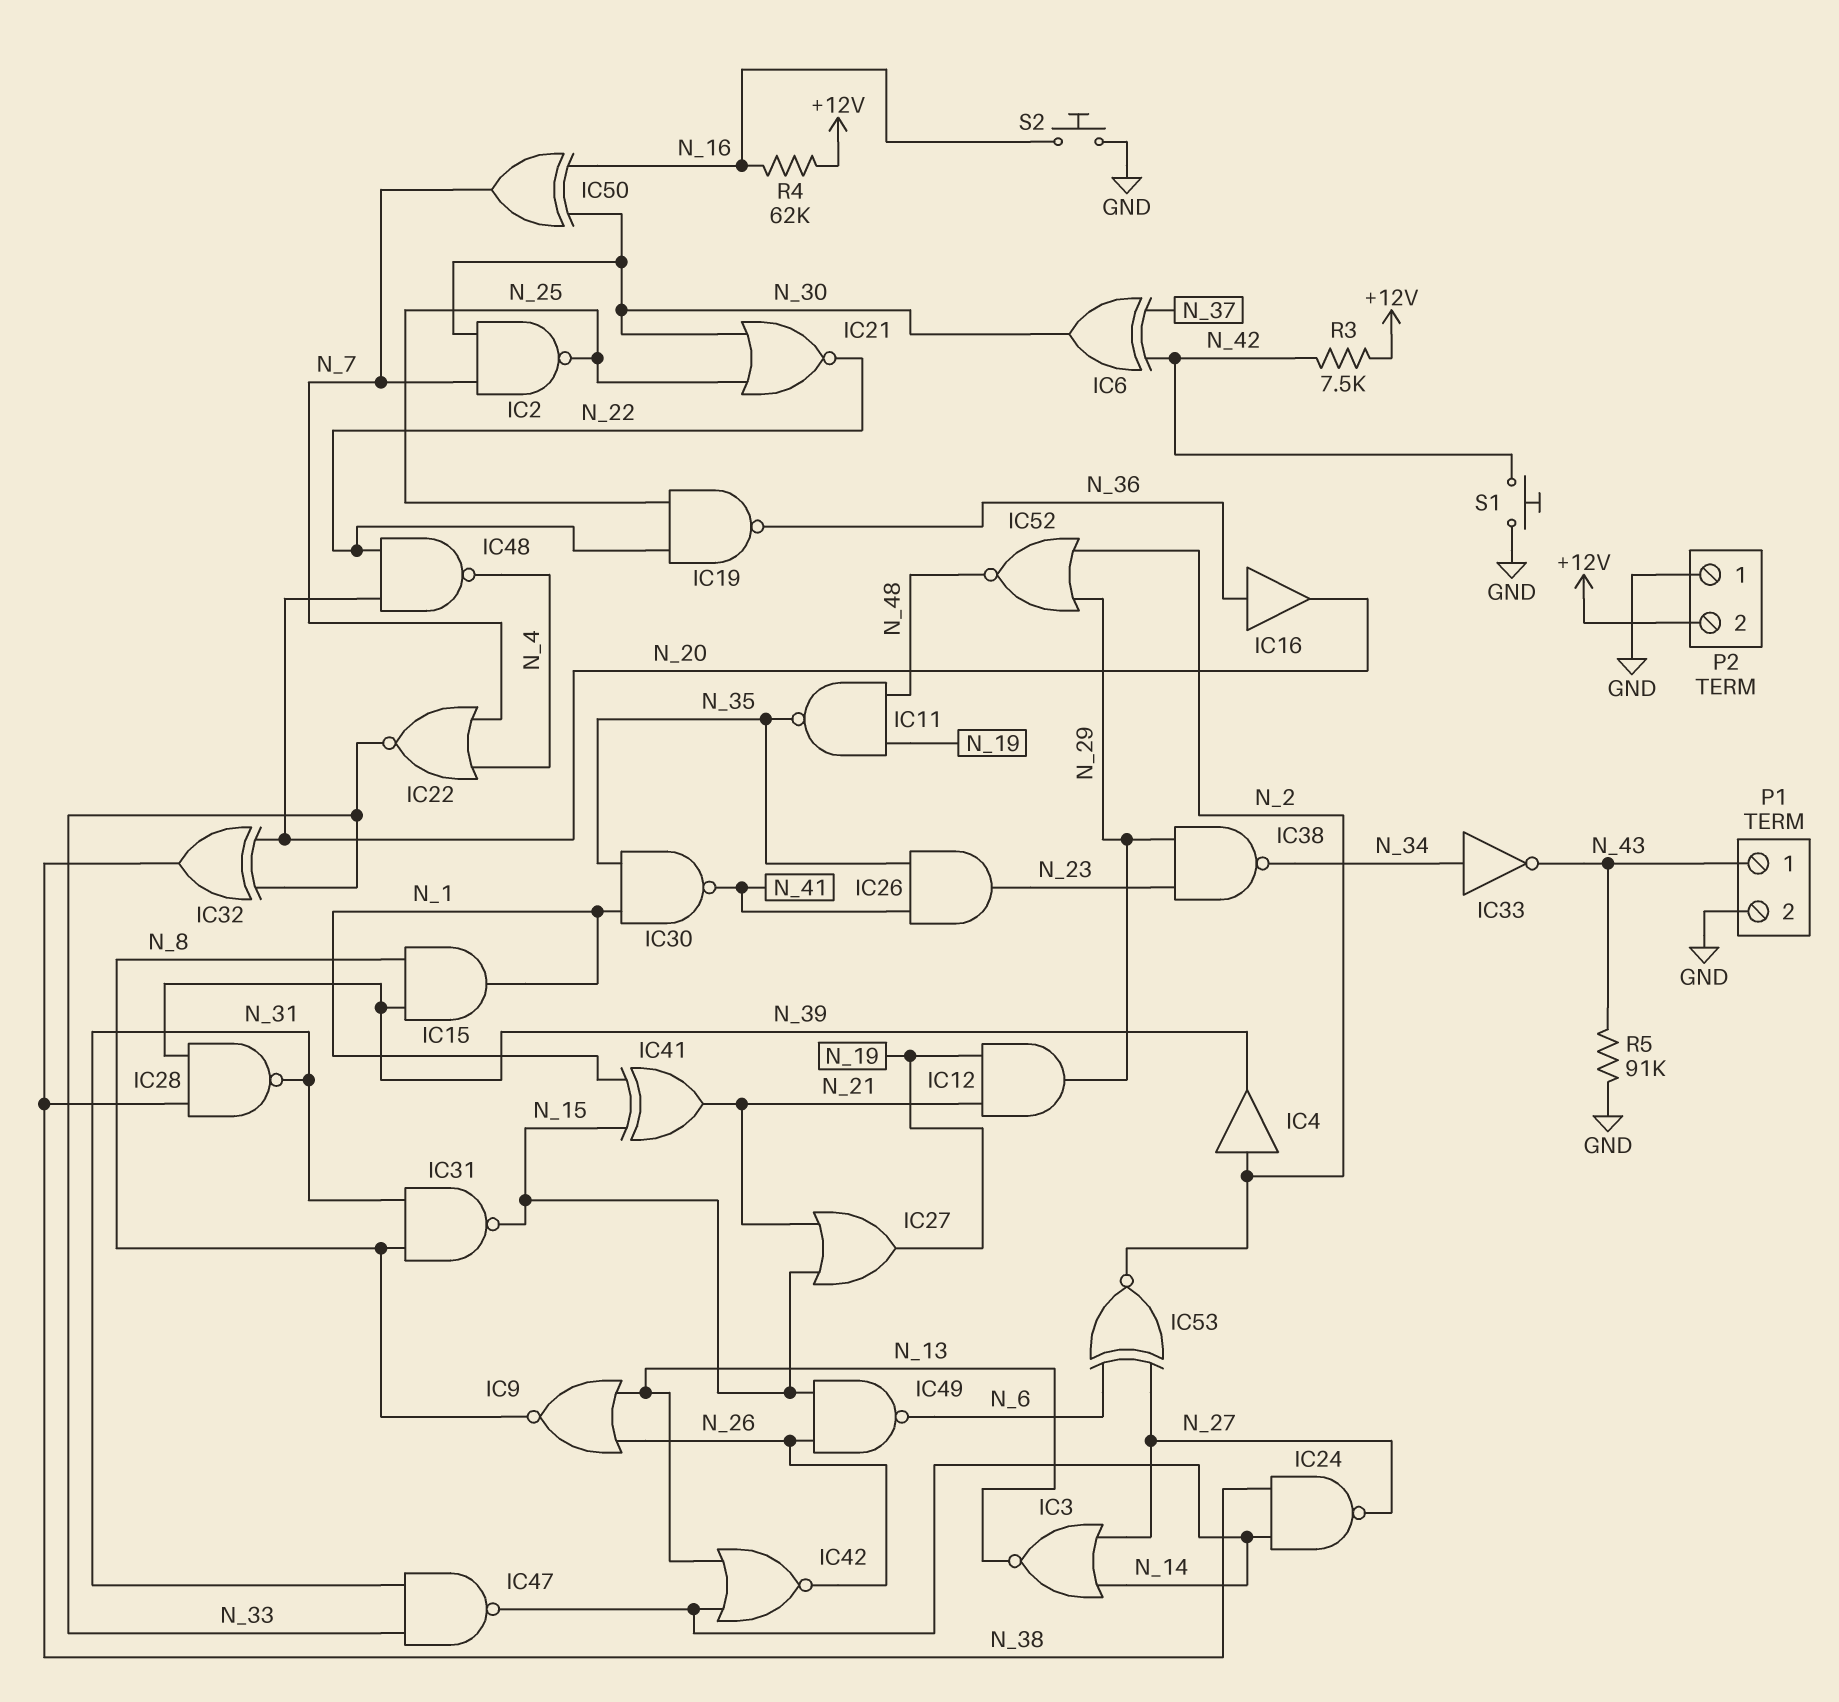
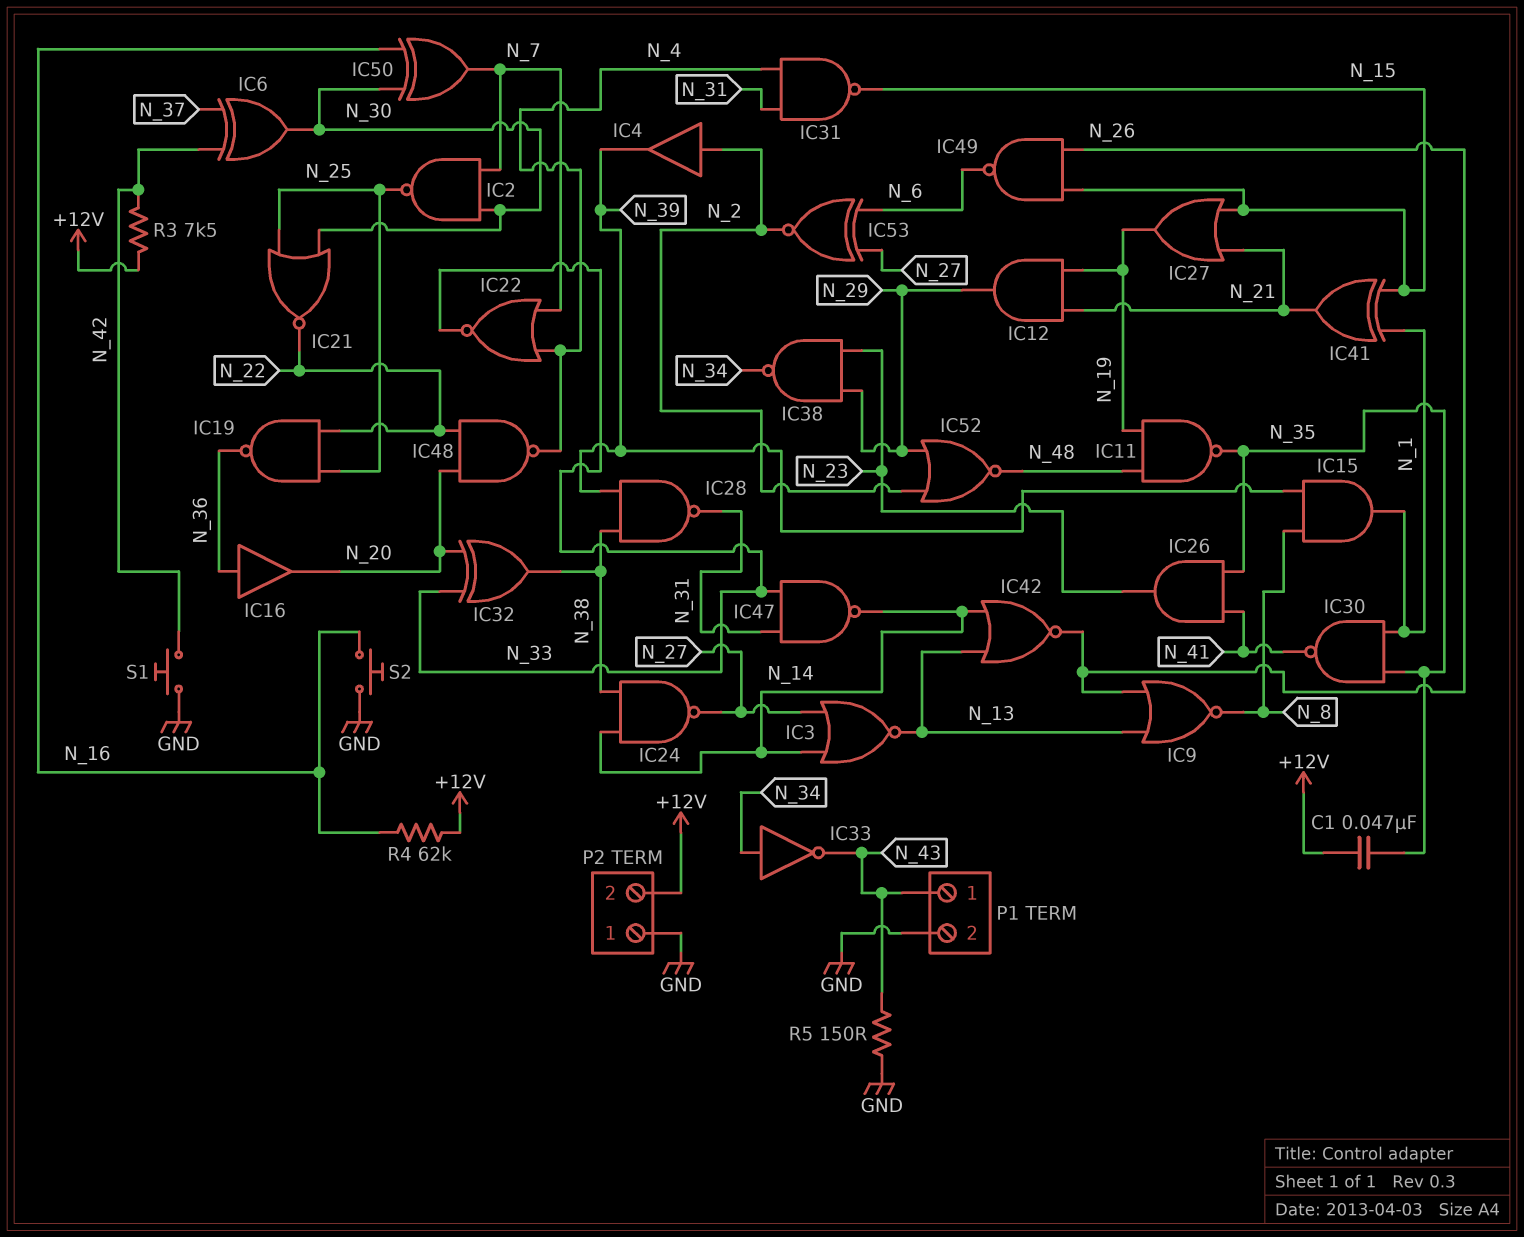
C1: none -> 47nF (+12V, N_35)
IC31: NAND (in N_8, in N_31, out N_15) -> NAND (in N_4, in N_31, out N_15)
R5: 91k (GND, N_43) -> 150 (GND, N_43)

